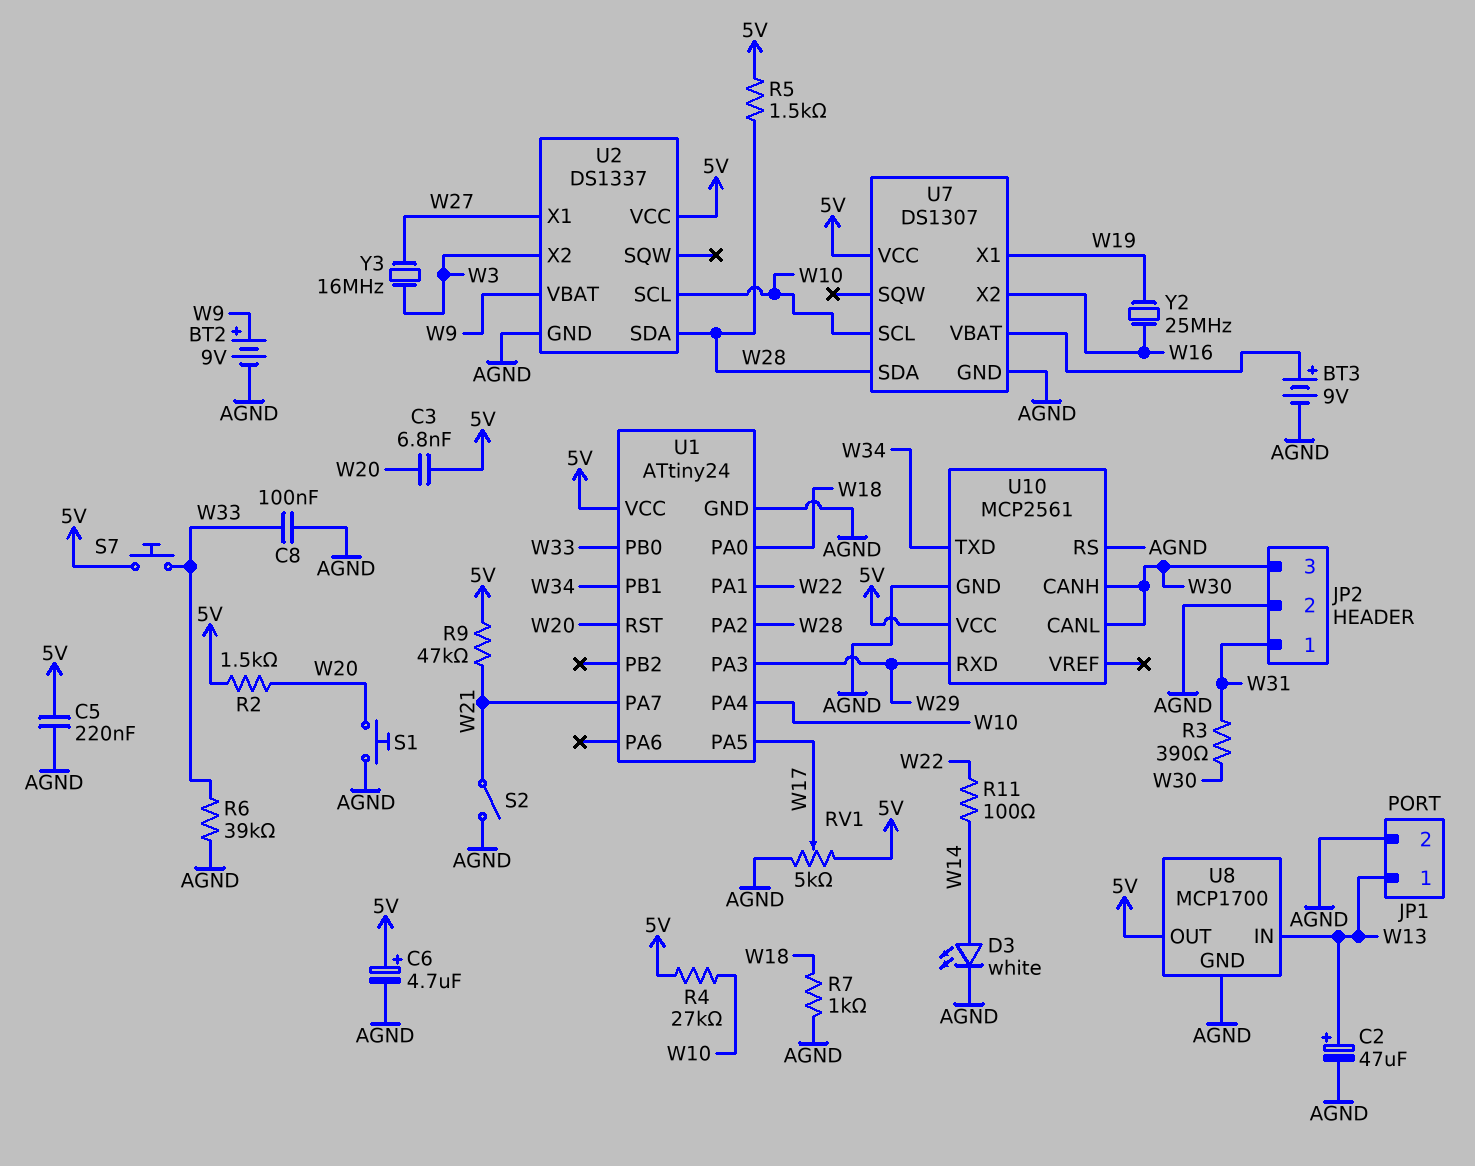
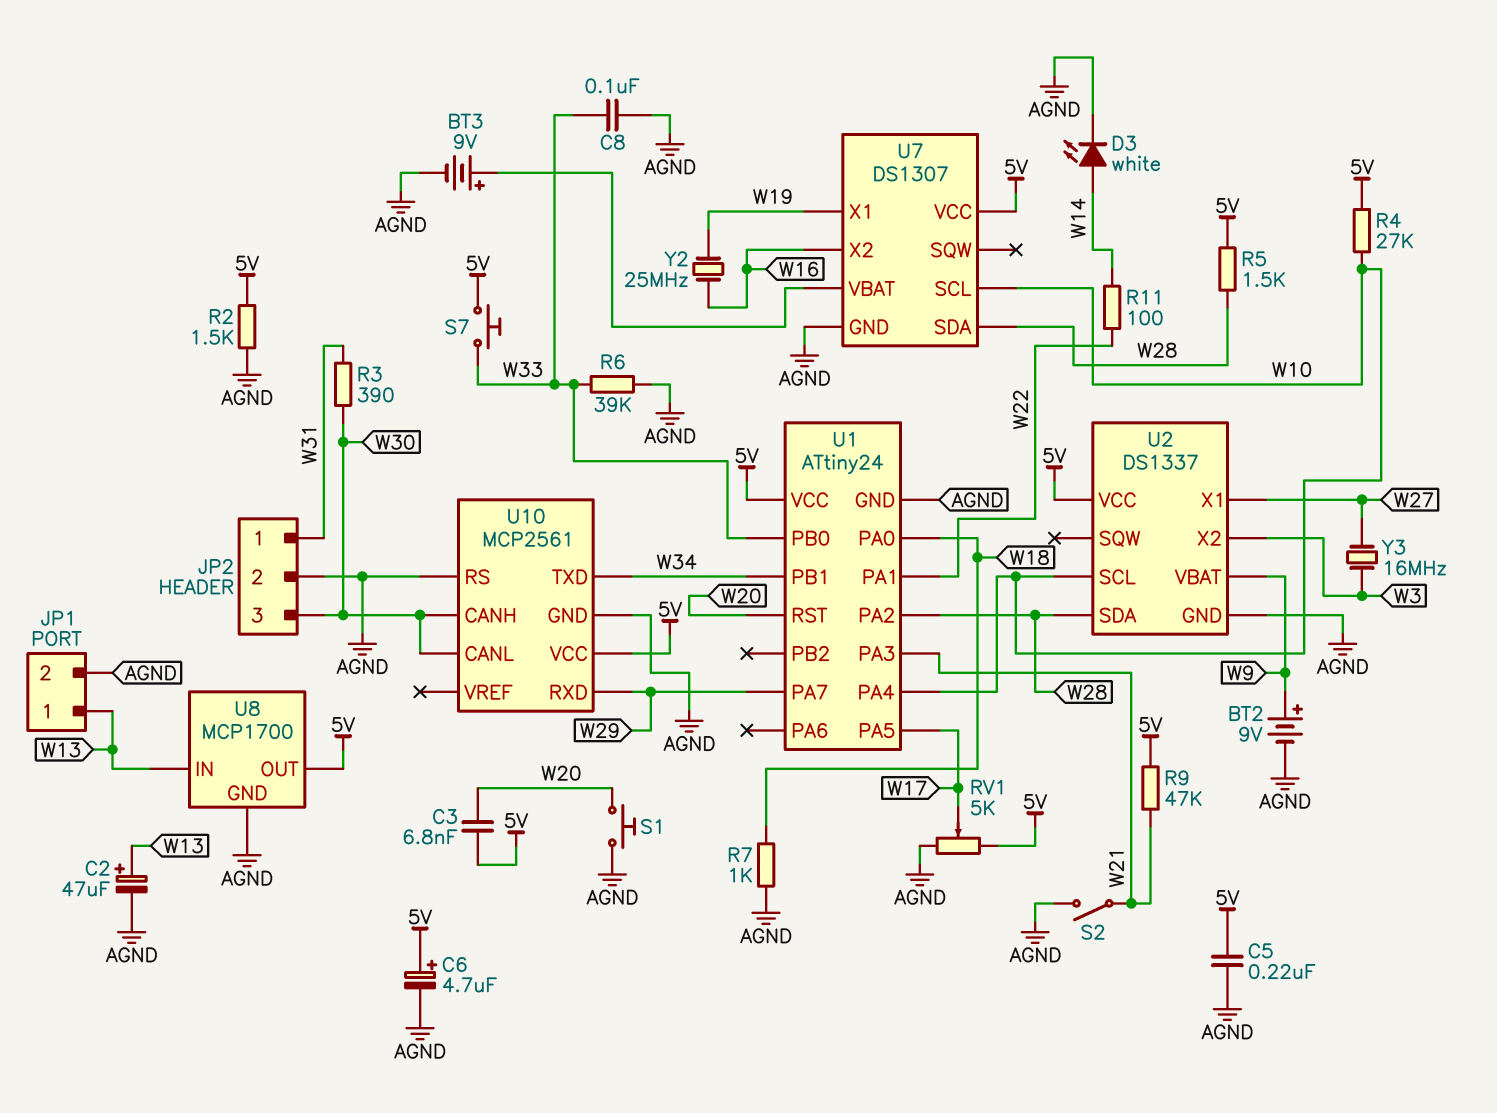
R2: 1.5k (5V, W20) -> 1.5k (5V, AGND)
U1 pin PA3: W29 -> W21
U1 pin PA7: W21 -> W29

